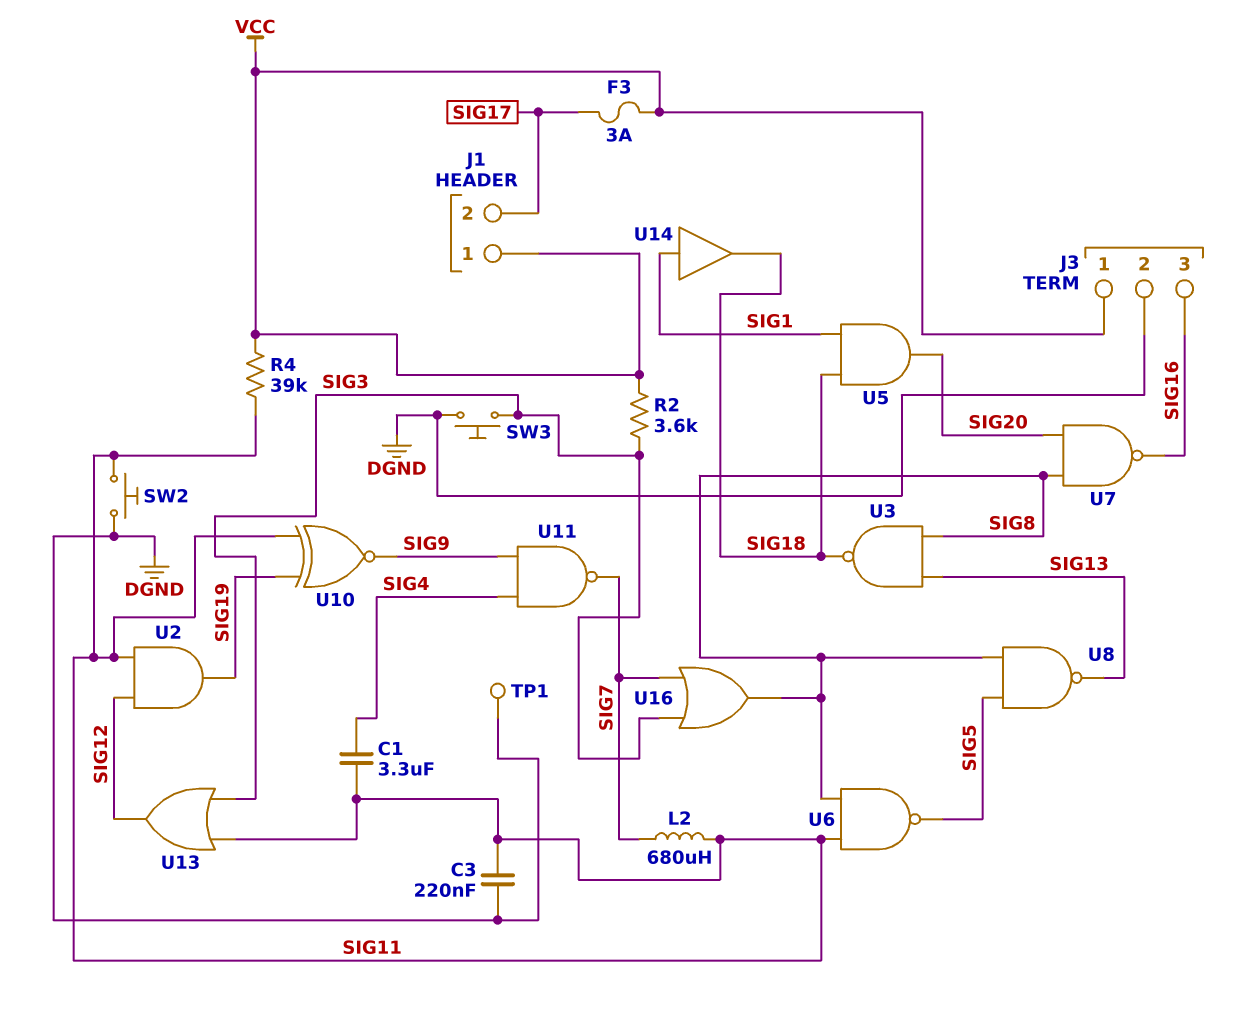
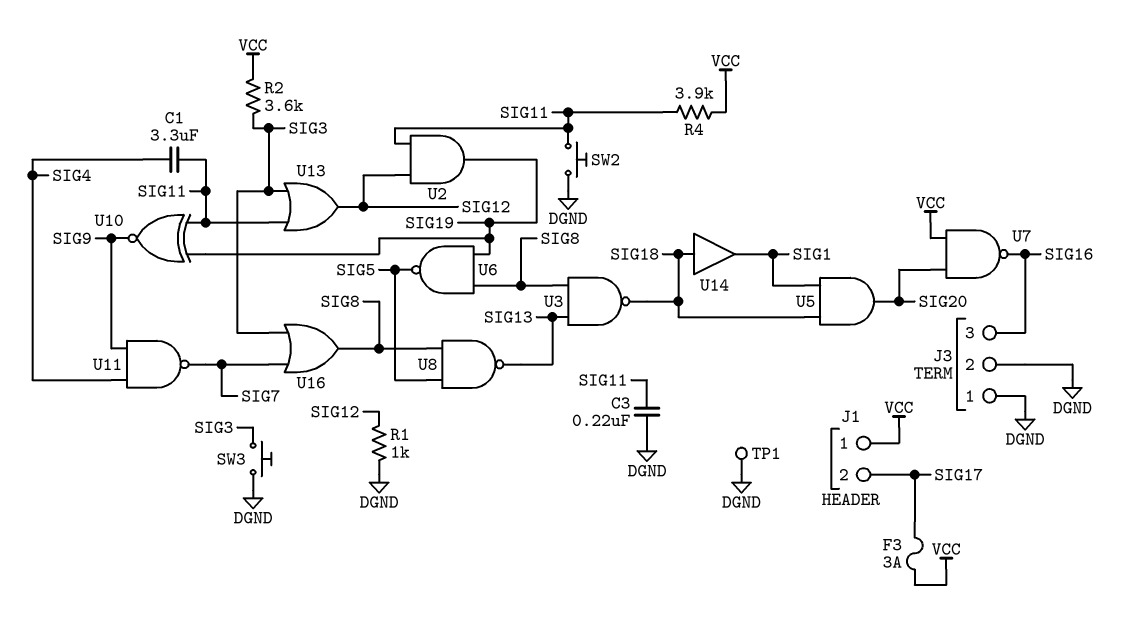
J3 pin 1: VCC -> DGND
L2: 680uH (SIG7, SIG11) -> none
R1: none -> 1k (DGND, SIG12)
R4: 39k (SIG11, VCC) -> 3.9k (SIG11, VCC)
U6: NAND (in SIG8, in SIG11, out SIG5) -> NAND (in SIG8, in SIG19, out SIG5)
U7: NAND (in SIG8, in SIG20, out SIG16) -> NAND (in SIG20, in VCC, out SIG16)
U14: buffer (in SIG1, out SIG18) -> buffer (in SIG18, out SIG1)

